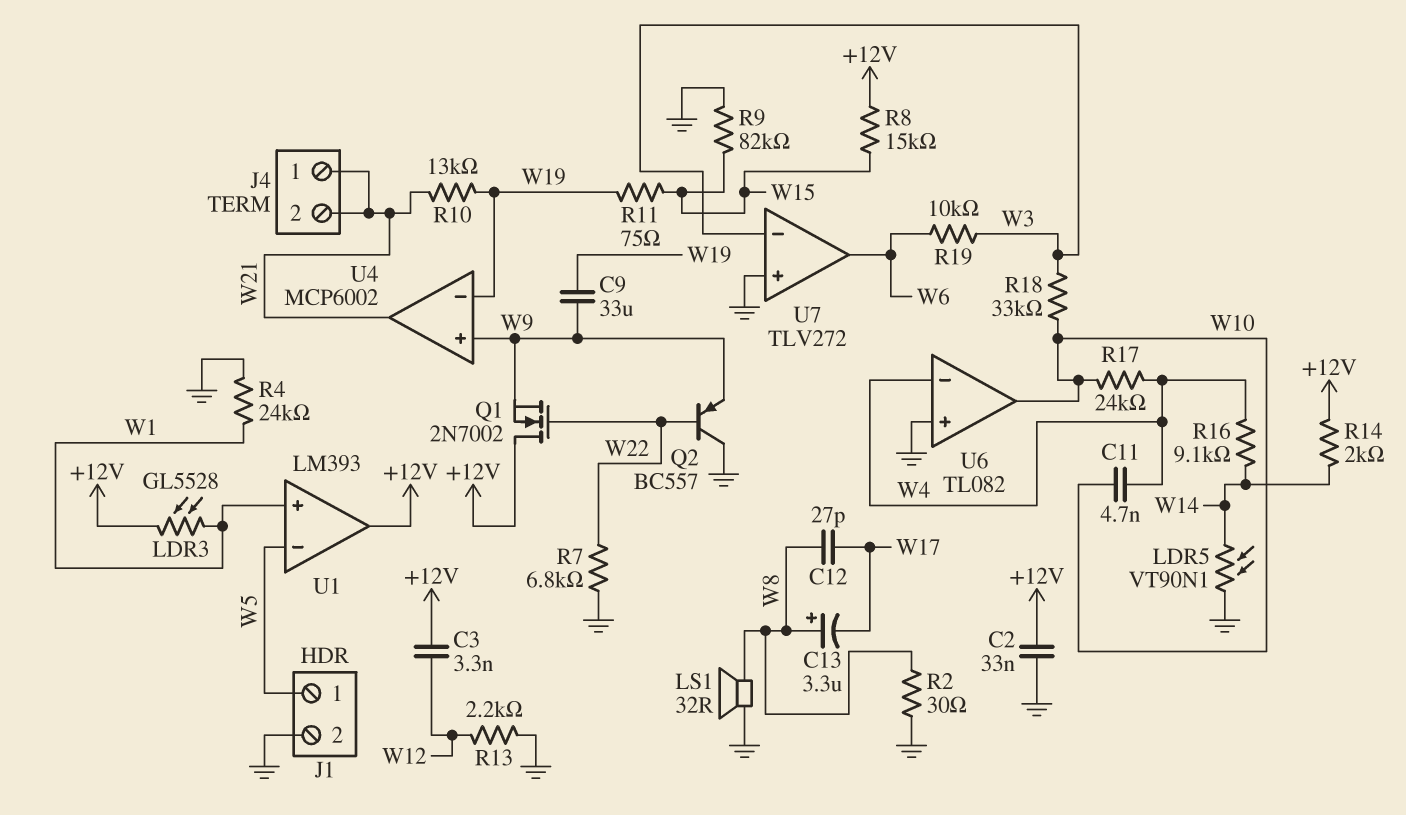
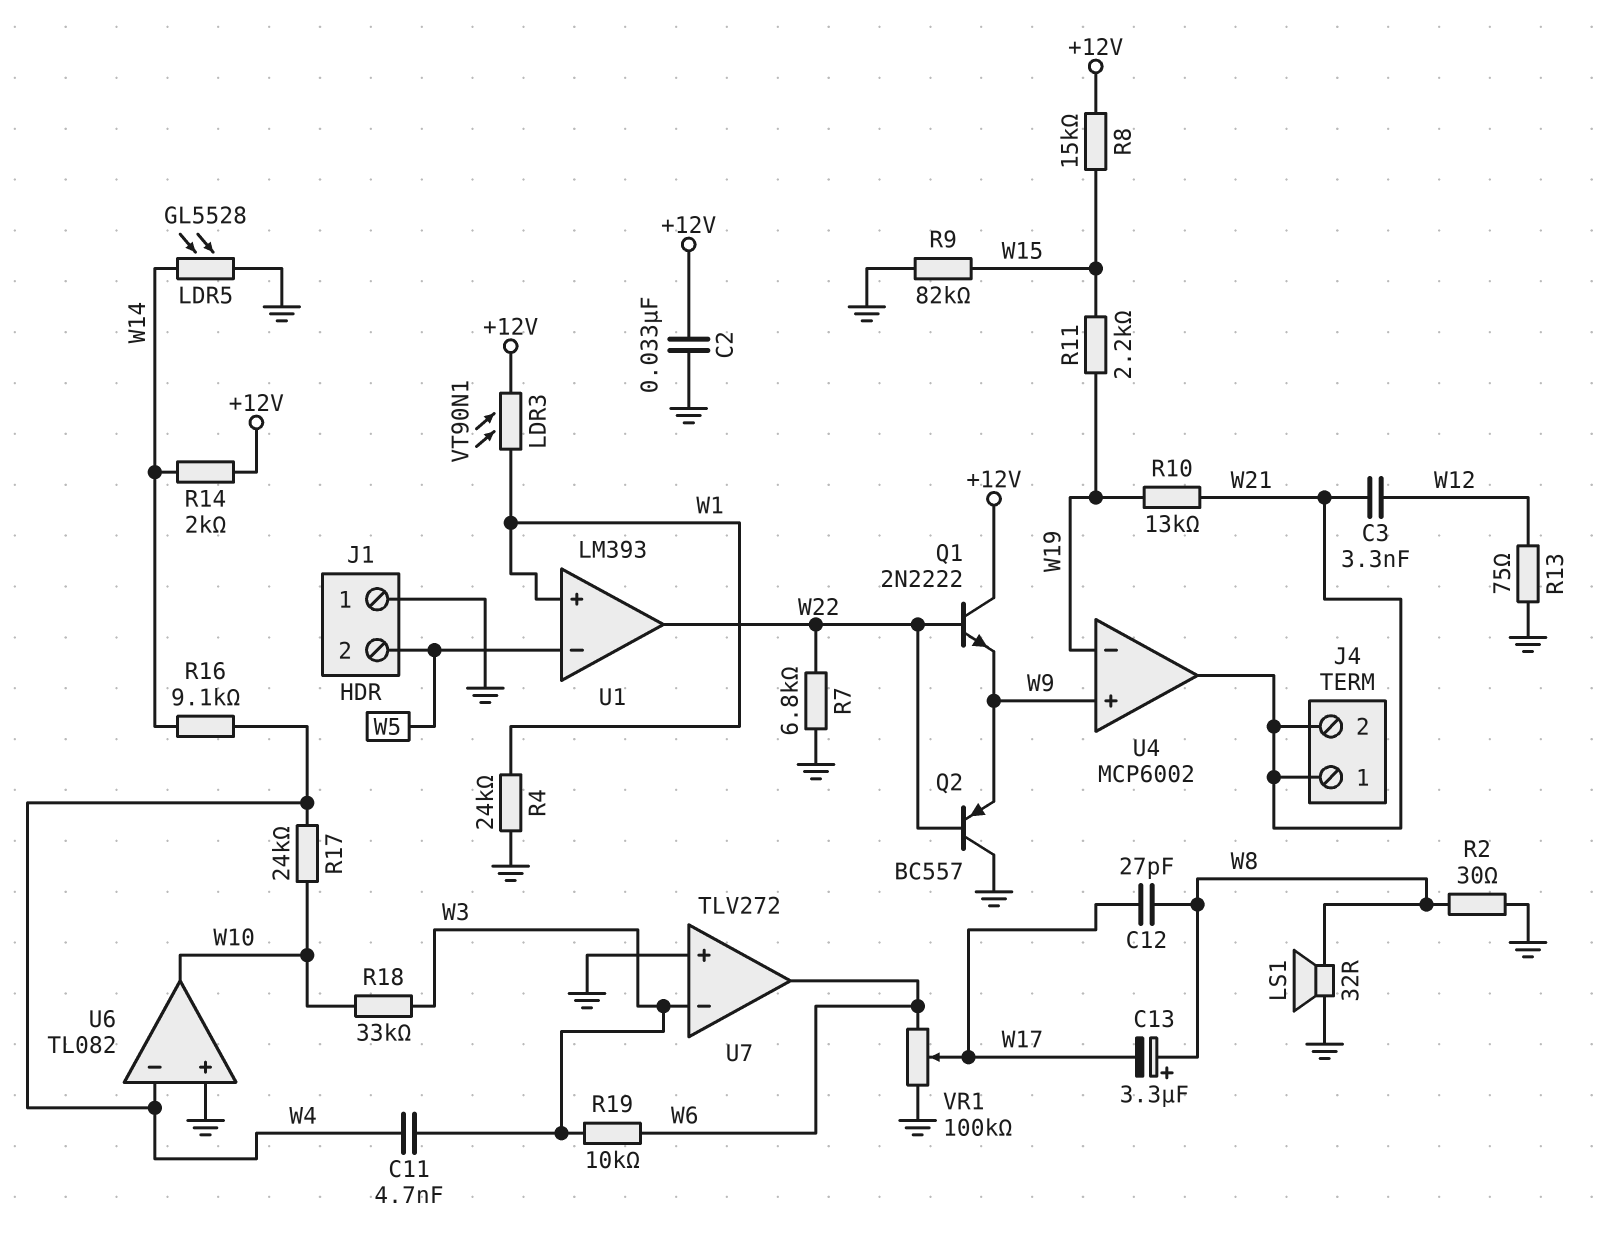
C3: 3.3nF (+12V, W12) -> 3.3nF (W12, W21)
C9: 33uF (W9, W19) -> none
C11: 4.7nF (W4, W10) -> 4.7nF (W3, W4)
J1 pin 1: W5 -> GND
J1 pin 2: GND -> W5
LDR3: GL5528 (+12V, W1) -> VT90N1 (+12V, W1)
LDR5: VT90N1 (GND, W14) -> GL5528 (GND, W14)
Q1: NMOS 2N7002 (G W22, D +12V, S W9) -> NPN 2N2222 (B W22, C +12V, E W9)
R11: 75 (W15, W19) -> 2.2k (W15, W19)
R13: 2.2k (GND, W12) -> 75 (GND, W12)
U1 pin out: +12V -> W22
VR1: none -> 100k (GND, W6, wiper W17)

